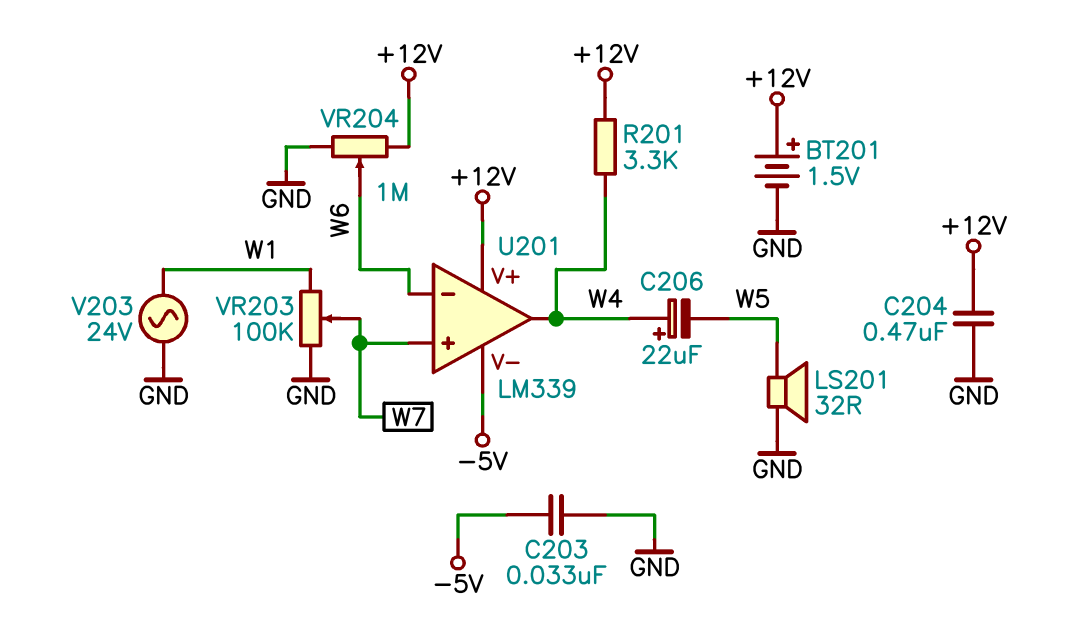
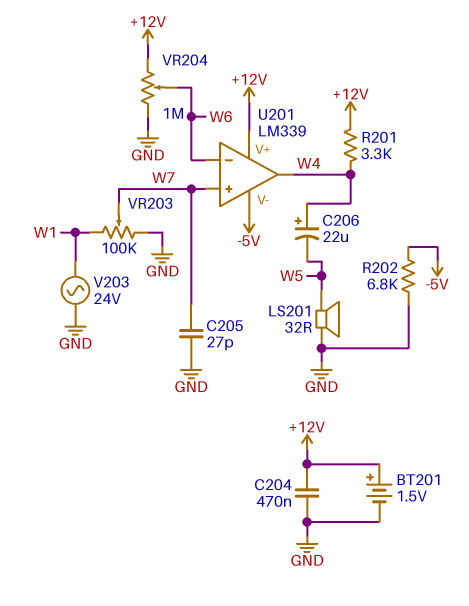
C203: 33nF (-5V, GND) -> none
C205: none -> 27pF (GND, W7)
R202: none -> 6.8k (-5V, GND)

